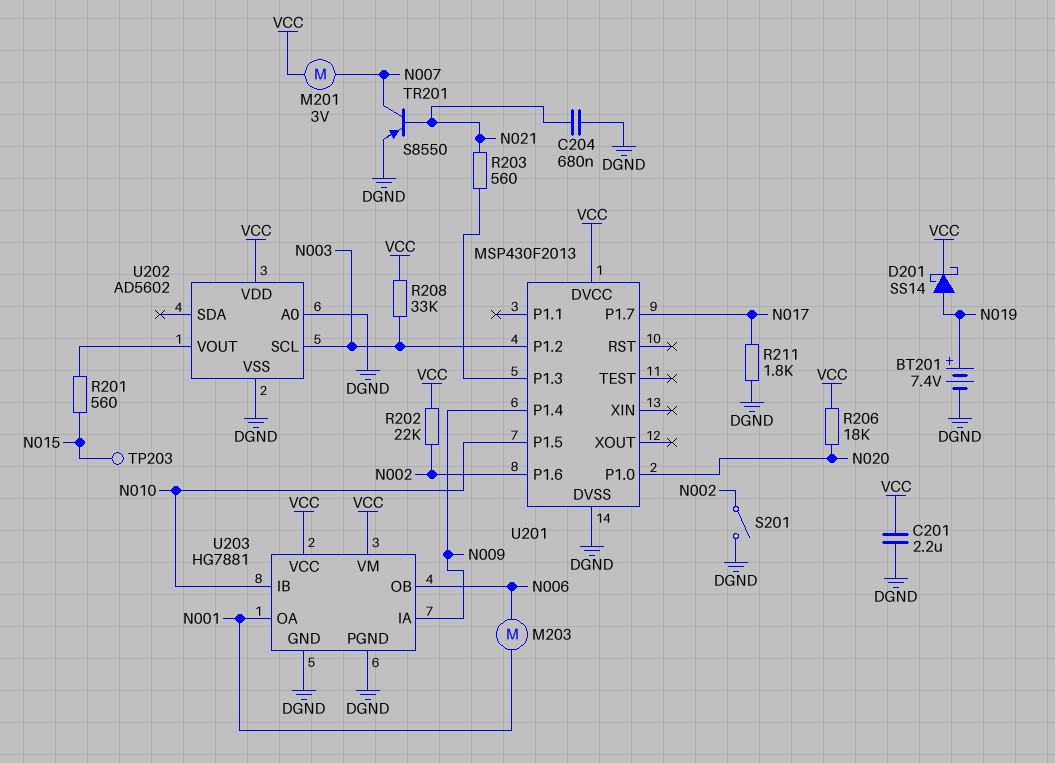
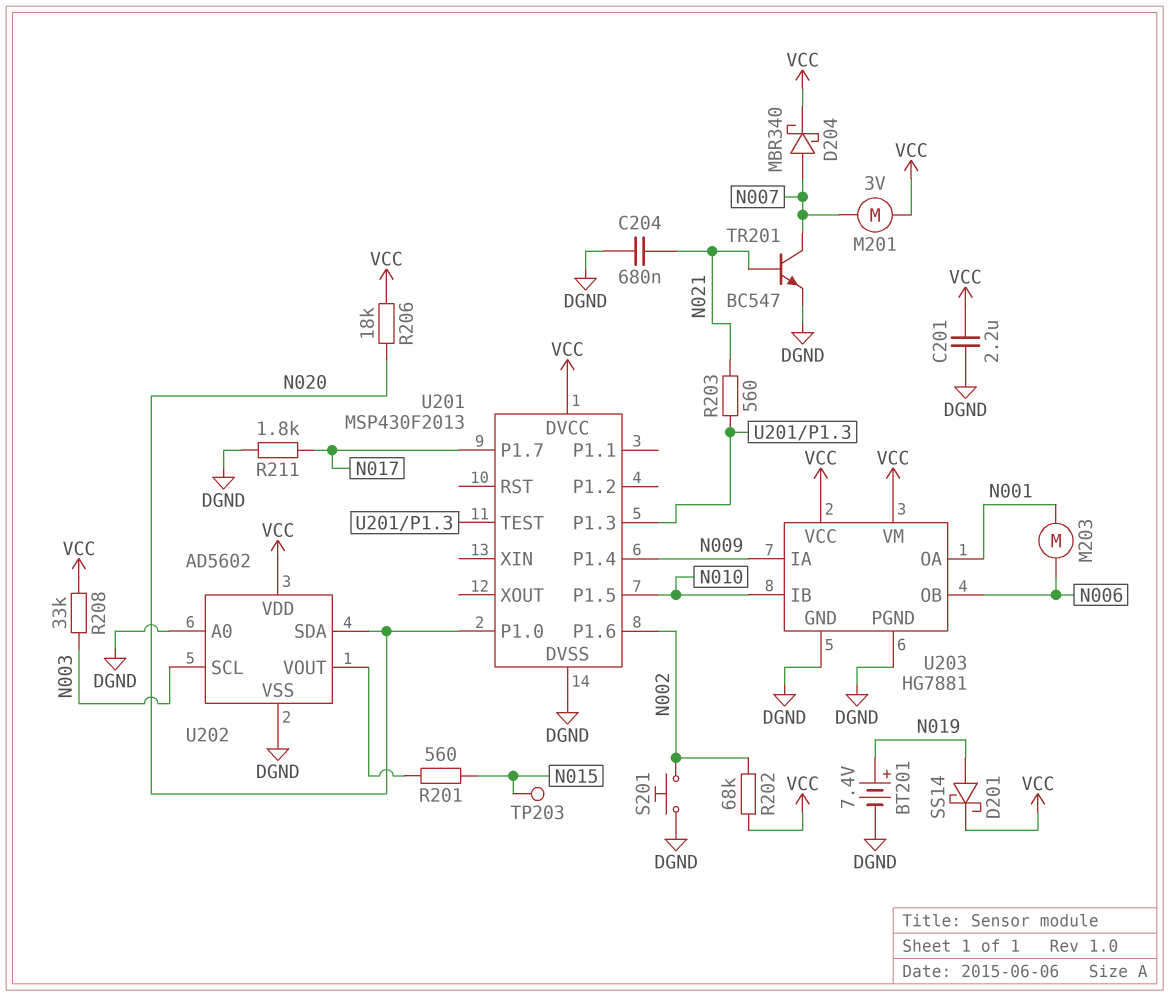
D204: none -> schottky MBR340 (A N007, K VCC)
R202: 22k (N002, VCC) -> 68k (N002, VCC)
S201: switch (DGND, N002) -> button (DGND, N002)
TR201: PNP S8550 (B N021, C N007, E DGND) -> NPN BC547 (B N021, C N007, E DGND)
U201 pin P1.2: N003 -> none
U201 pin TEST: none -> U201/P1.3
U202 pin SDA: none -> N020

